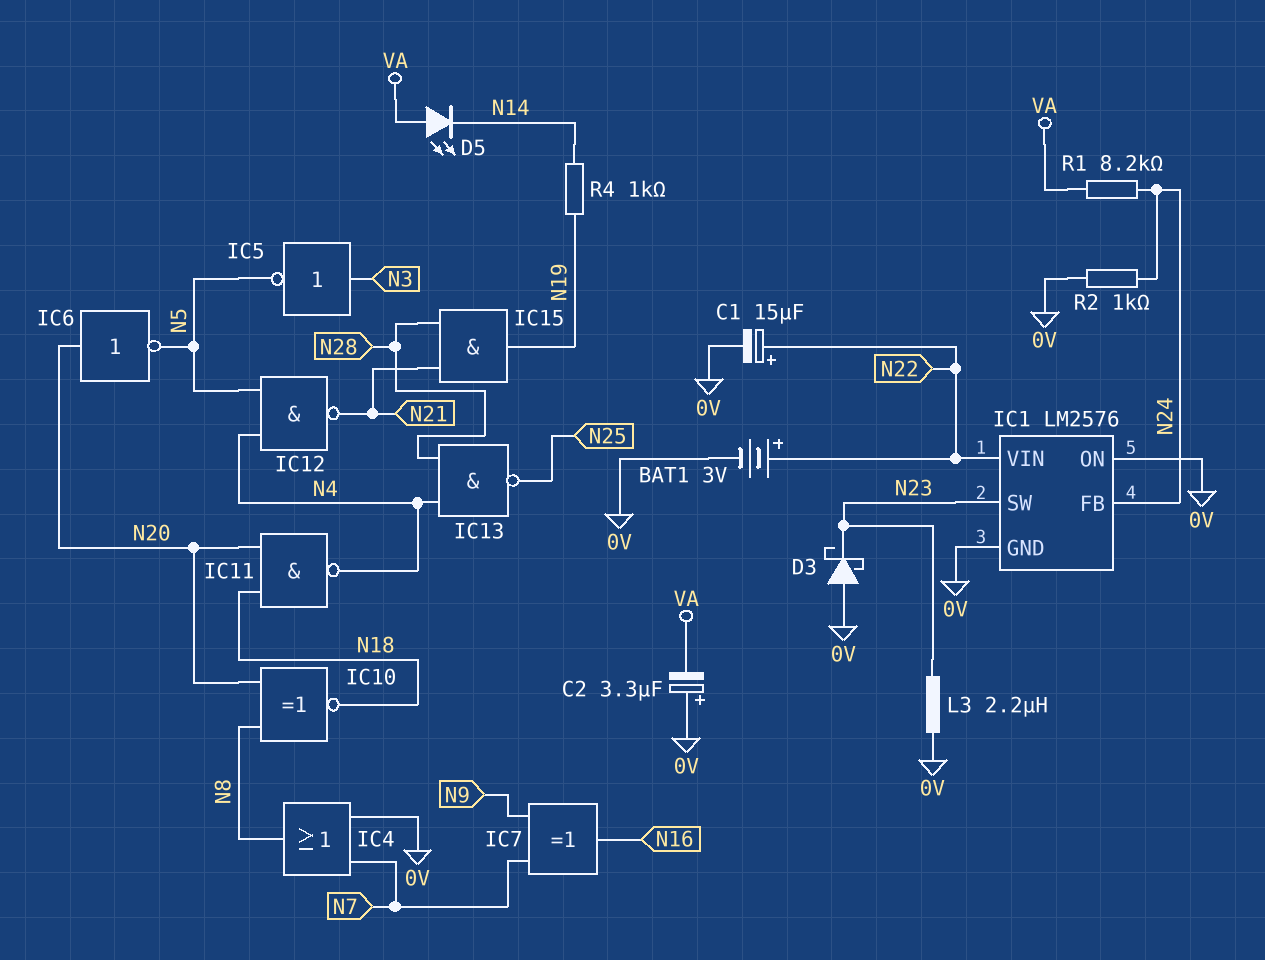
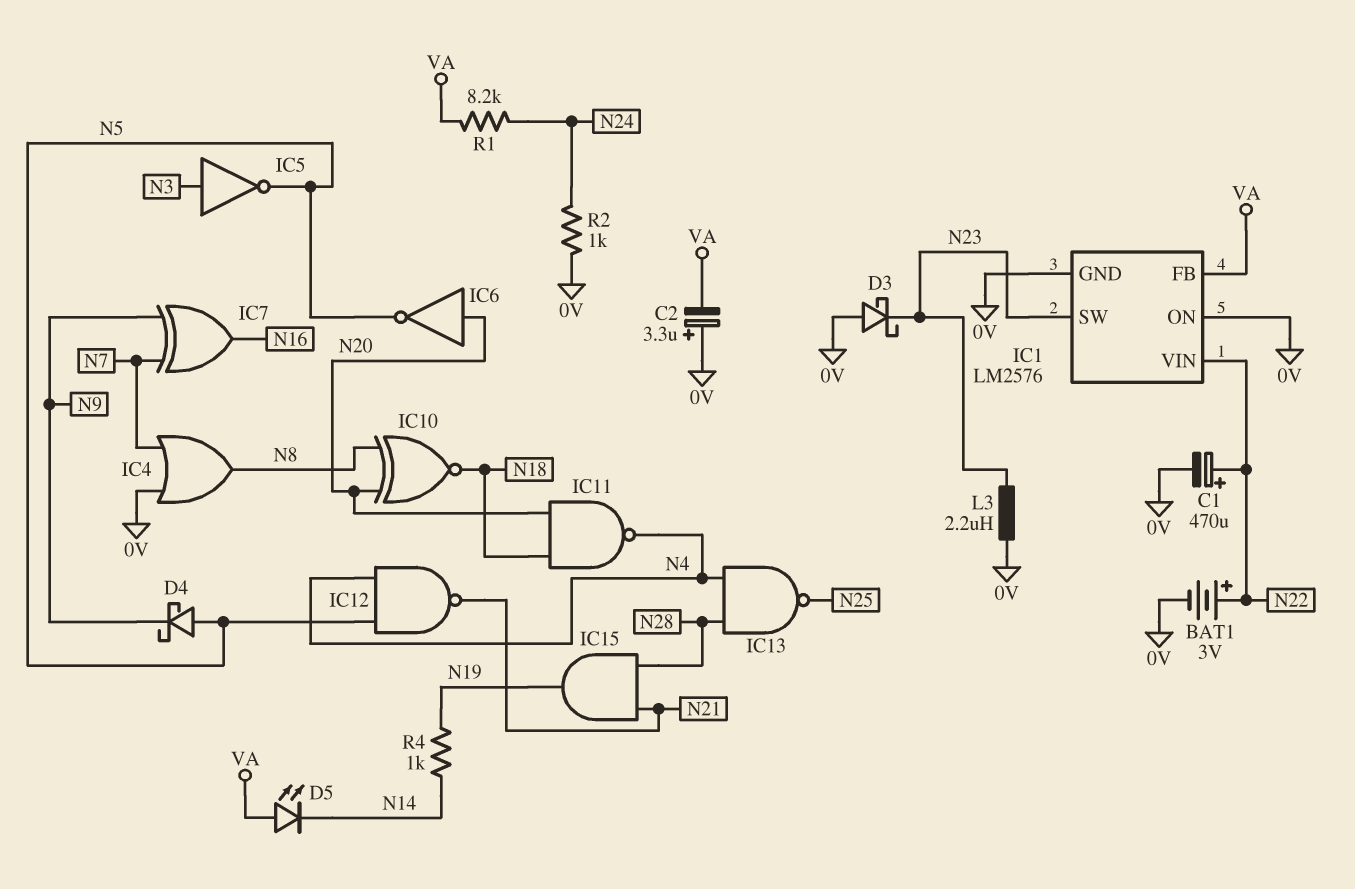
C1: 15uF (plus N22, minus 0V) -> 470uF (plus N22, minus 0V)
D4: none -> schottky (A N5, K N9)
IC1 pin FB: N24 -> VA

